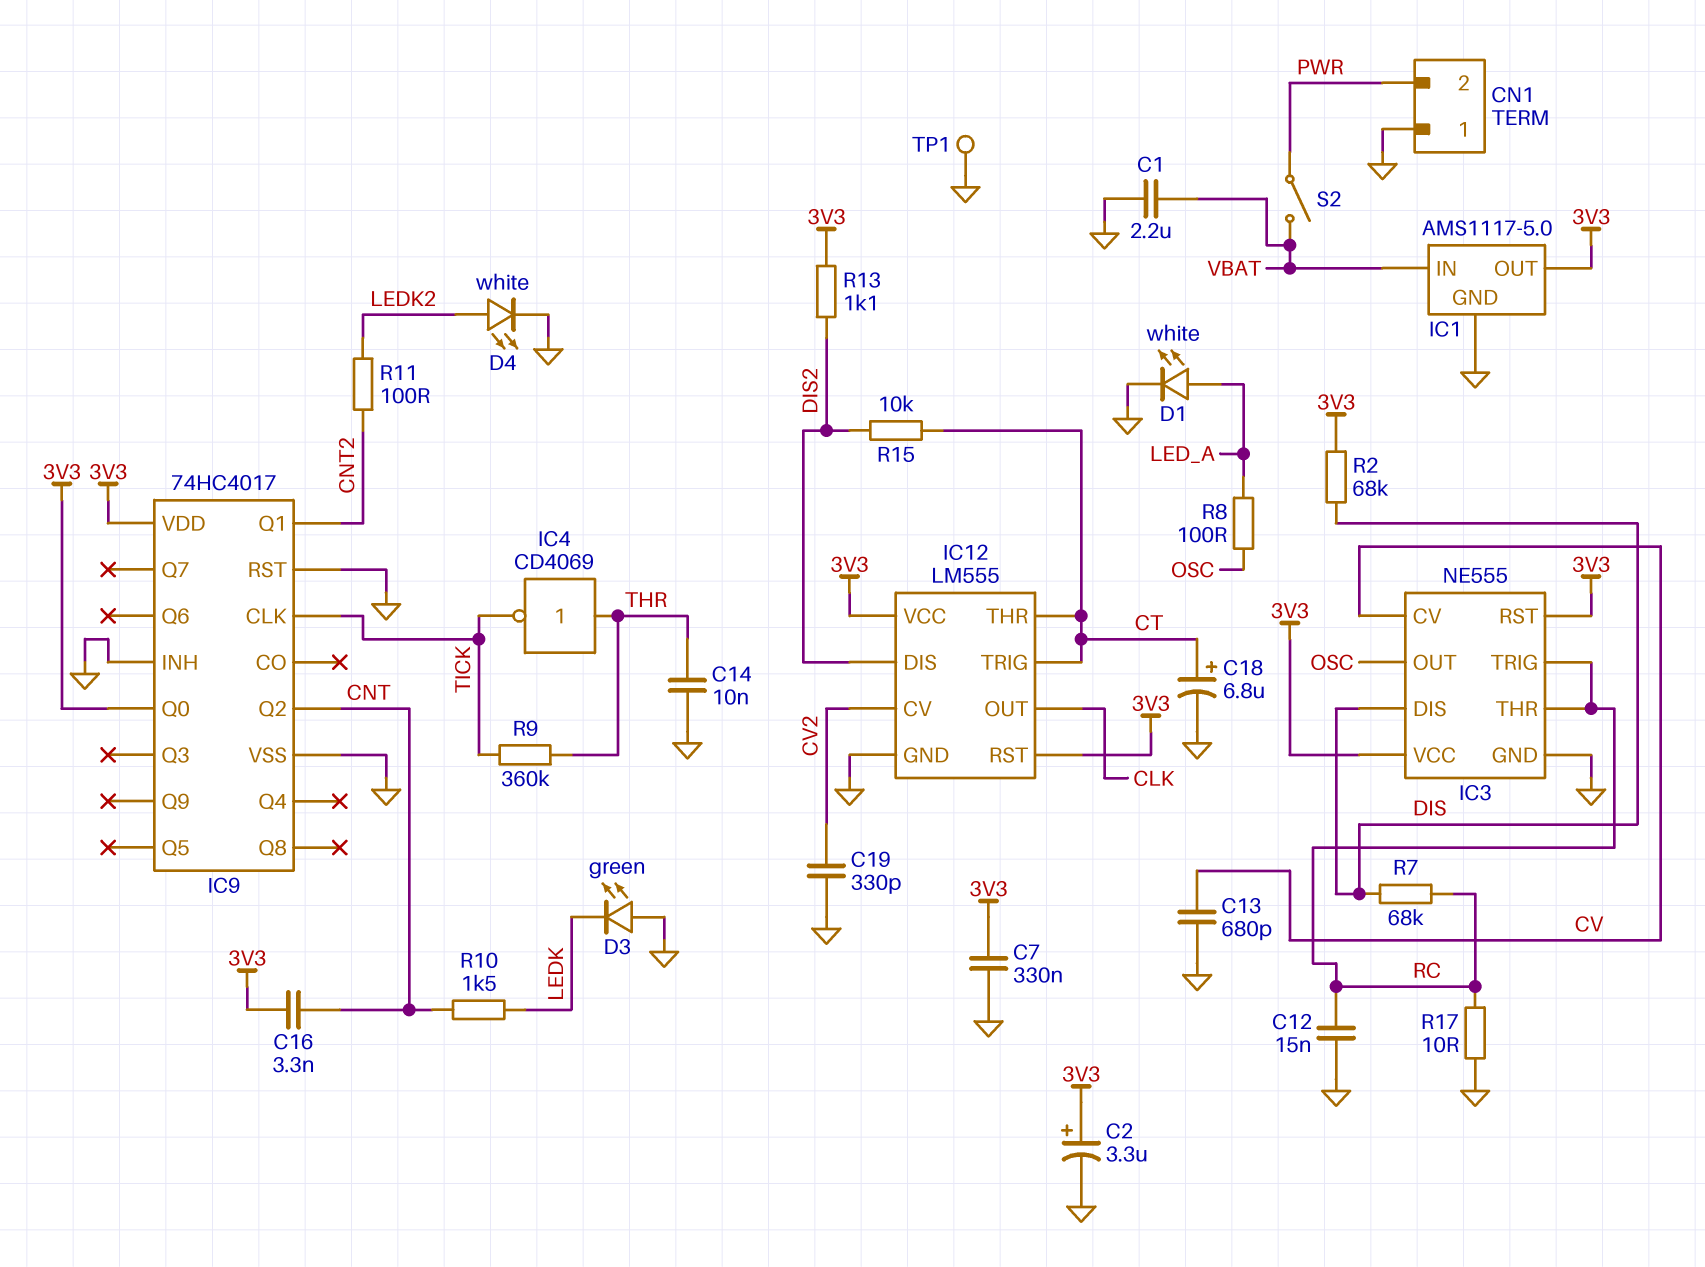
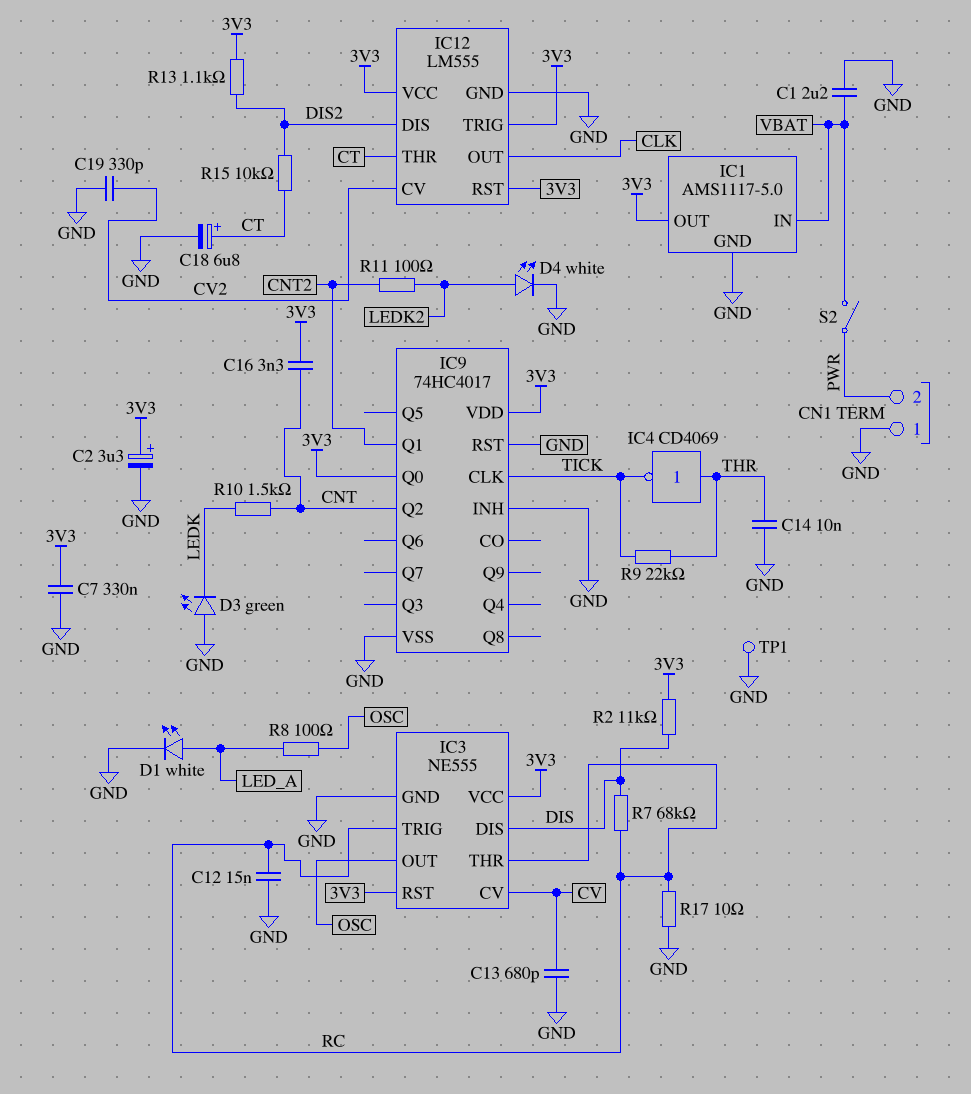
IC12 pin TRIG: CT -> 3V3
R2: 68k (3V3, DIS) -> 11k (3V3, DIS)
R9: 360k (THR, TICK) -> 22k (THR, TICK)

